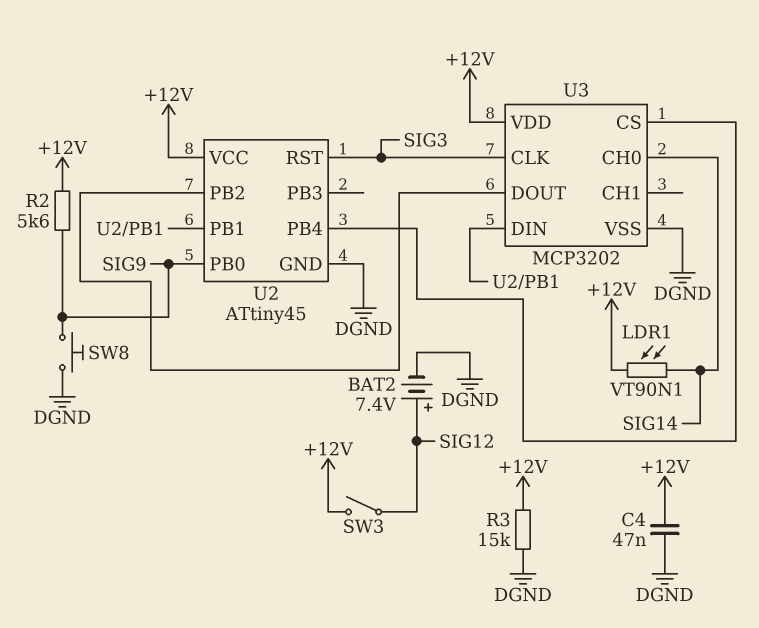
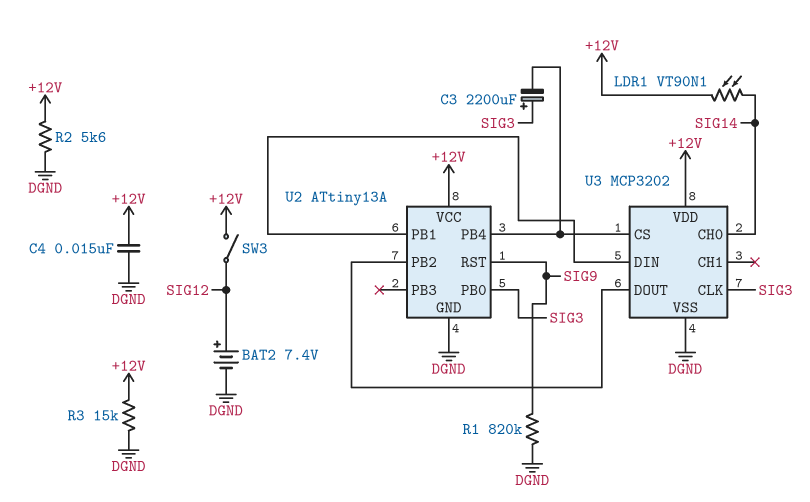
C3: none -> 2200uF (plus SIG3, minus U2/PB4)
C4: 47nF (+12V, DGND) -> 15nF (+12V, DGND)
R1: none -> 820k (DGND, SIG9)
R2: 5.6k (+12V, SIG9) -> 5.6k (+12V, DGND)
SW8: button (DGND, SIG9) -> none
U2: ATtiny45 -> ATtiny13A
U2 pin PB0: SIG9 -> SIG3
U2 pin RST: SIG3 -> SIG9

